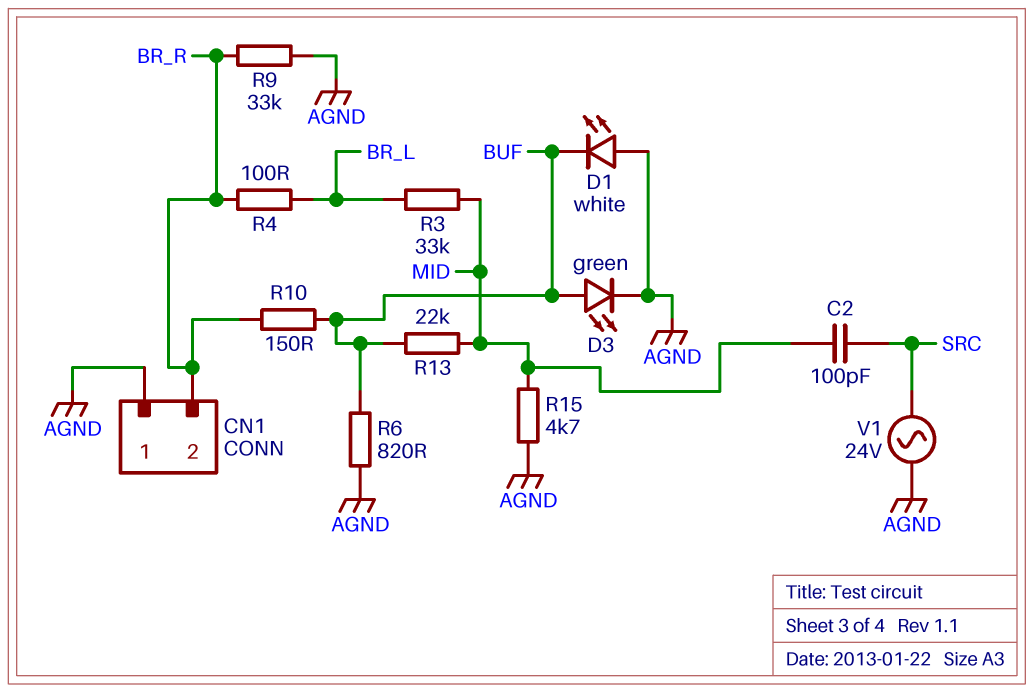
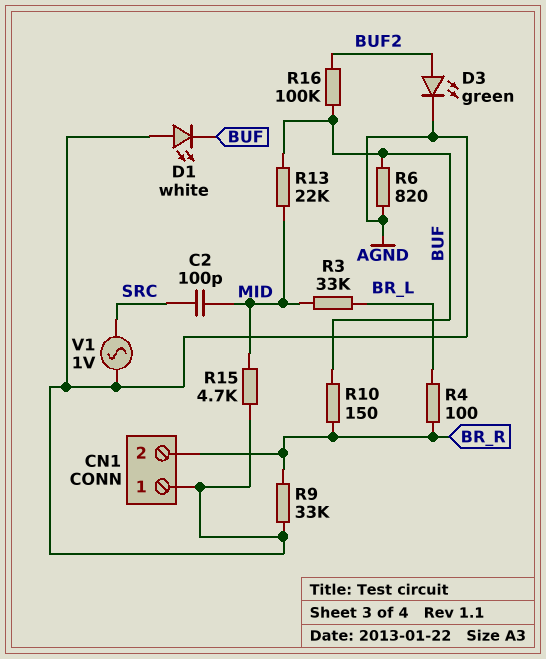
D3: LED green (A BUF, K AGND) -> LED green (A BUF2, K AGND)
R16: none -> 100k (BUF, BUF2)
V1: AC 24V (AGND, SRC) -> AC 1V (AGND, SRC)

